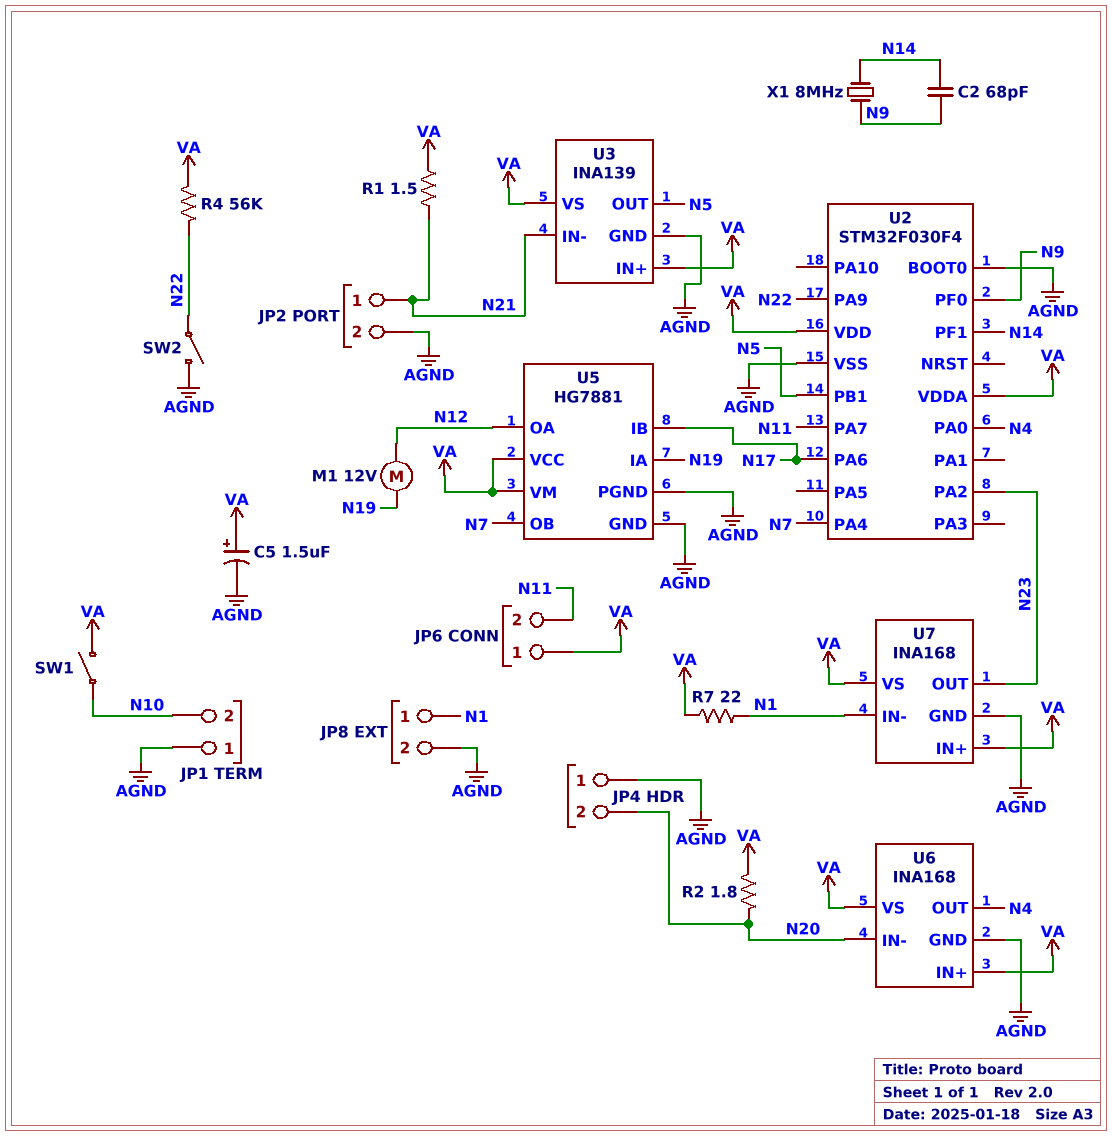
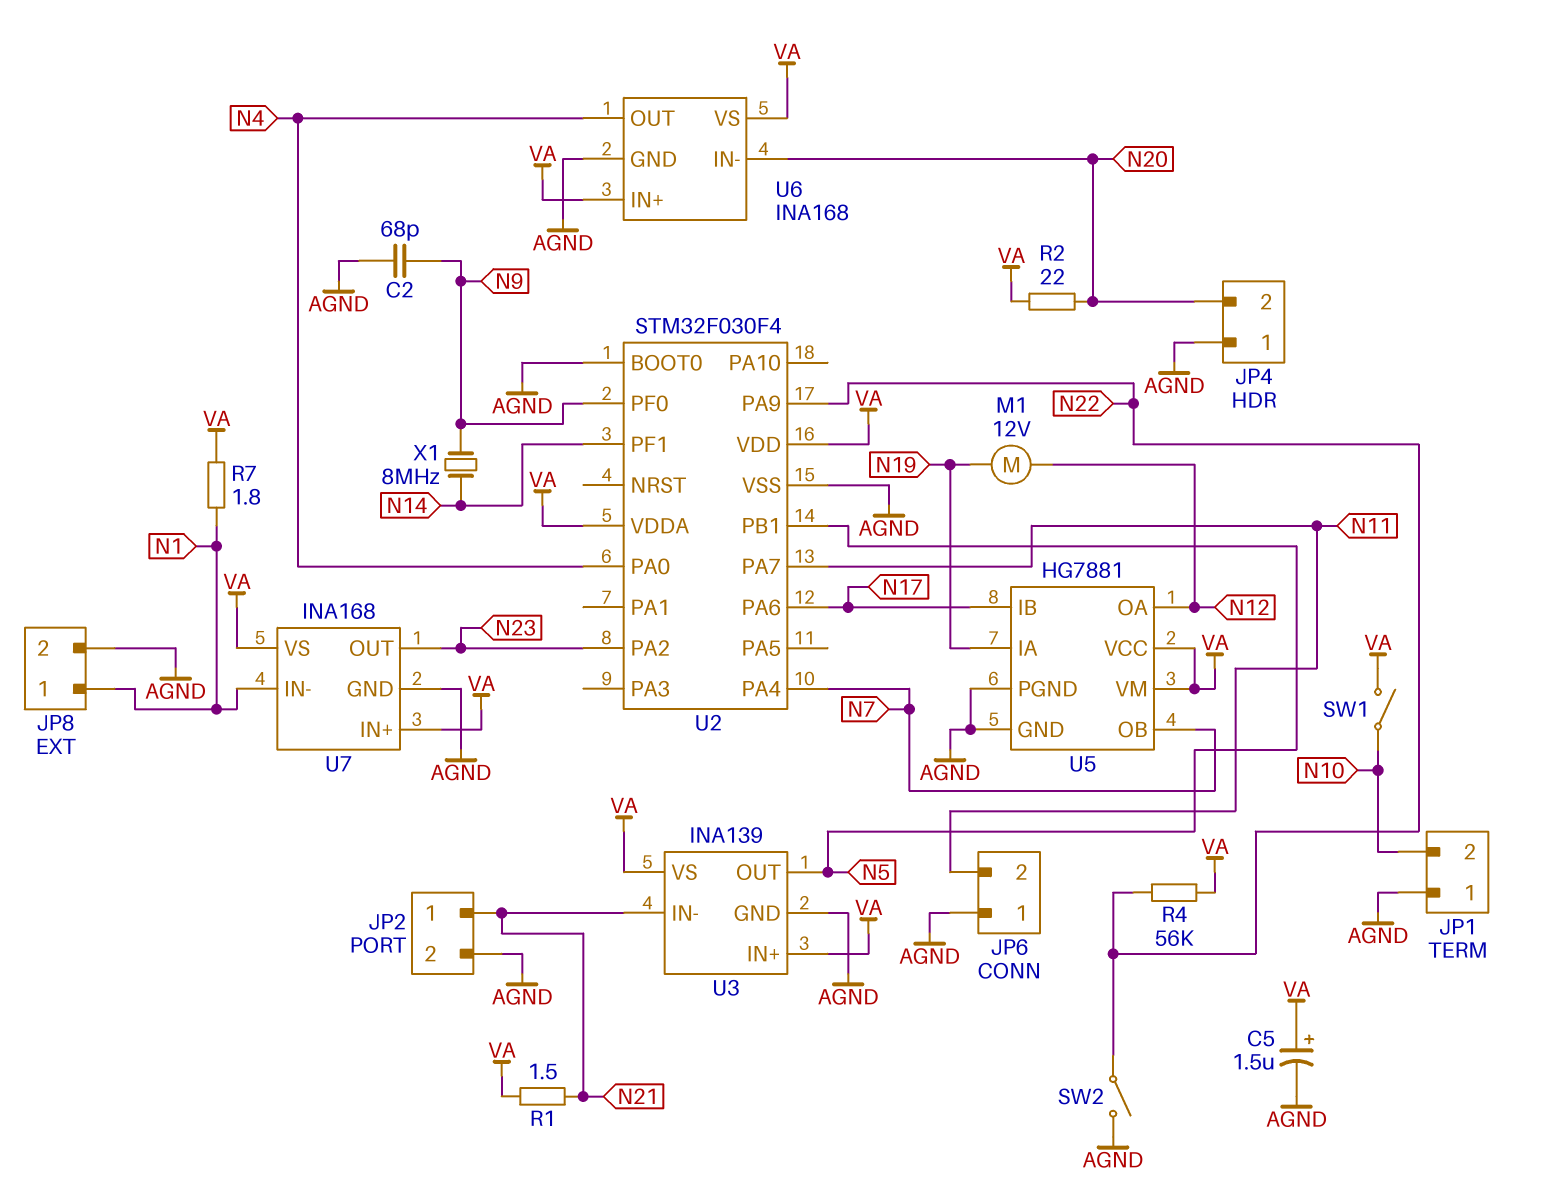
C2: 68pF (N9, N14) -> 68pF (AGND, N9)
JP6 pin 1: VA -> AGND
R2: 1.8 (N20, VA) -> 22 (N20, VA)
R7: 22 (N1, VA) -> 1.8 (N1, VA)

